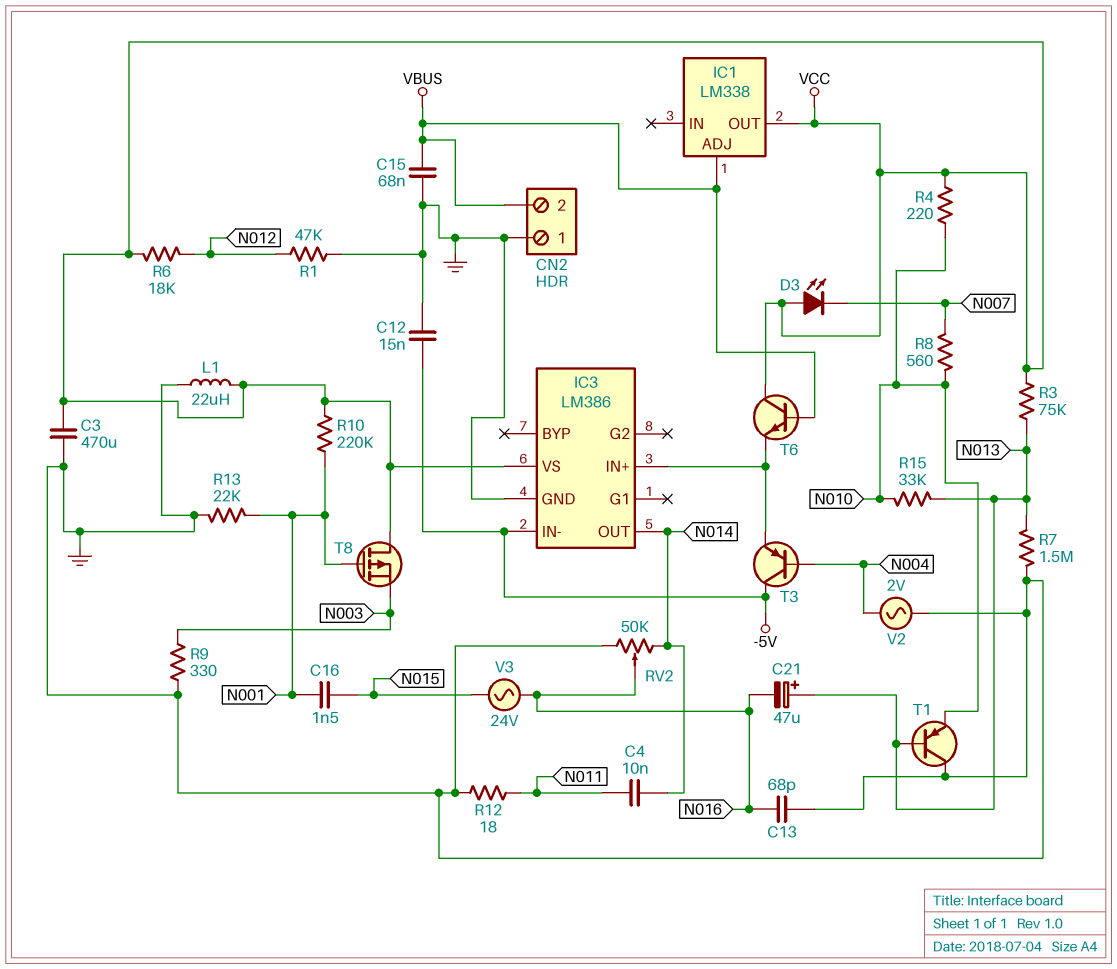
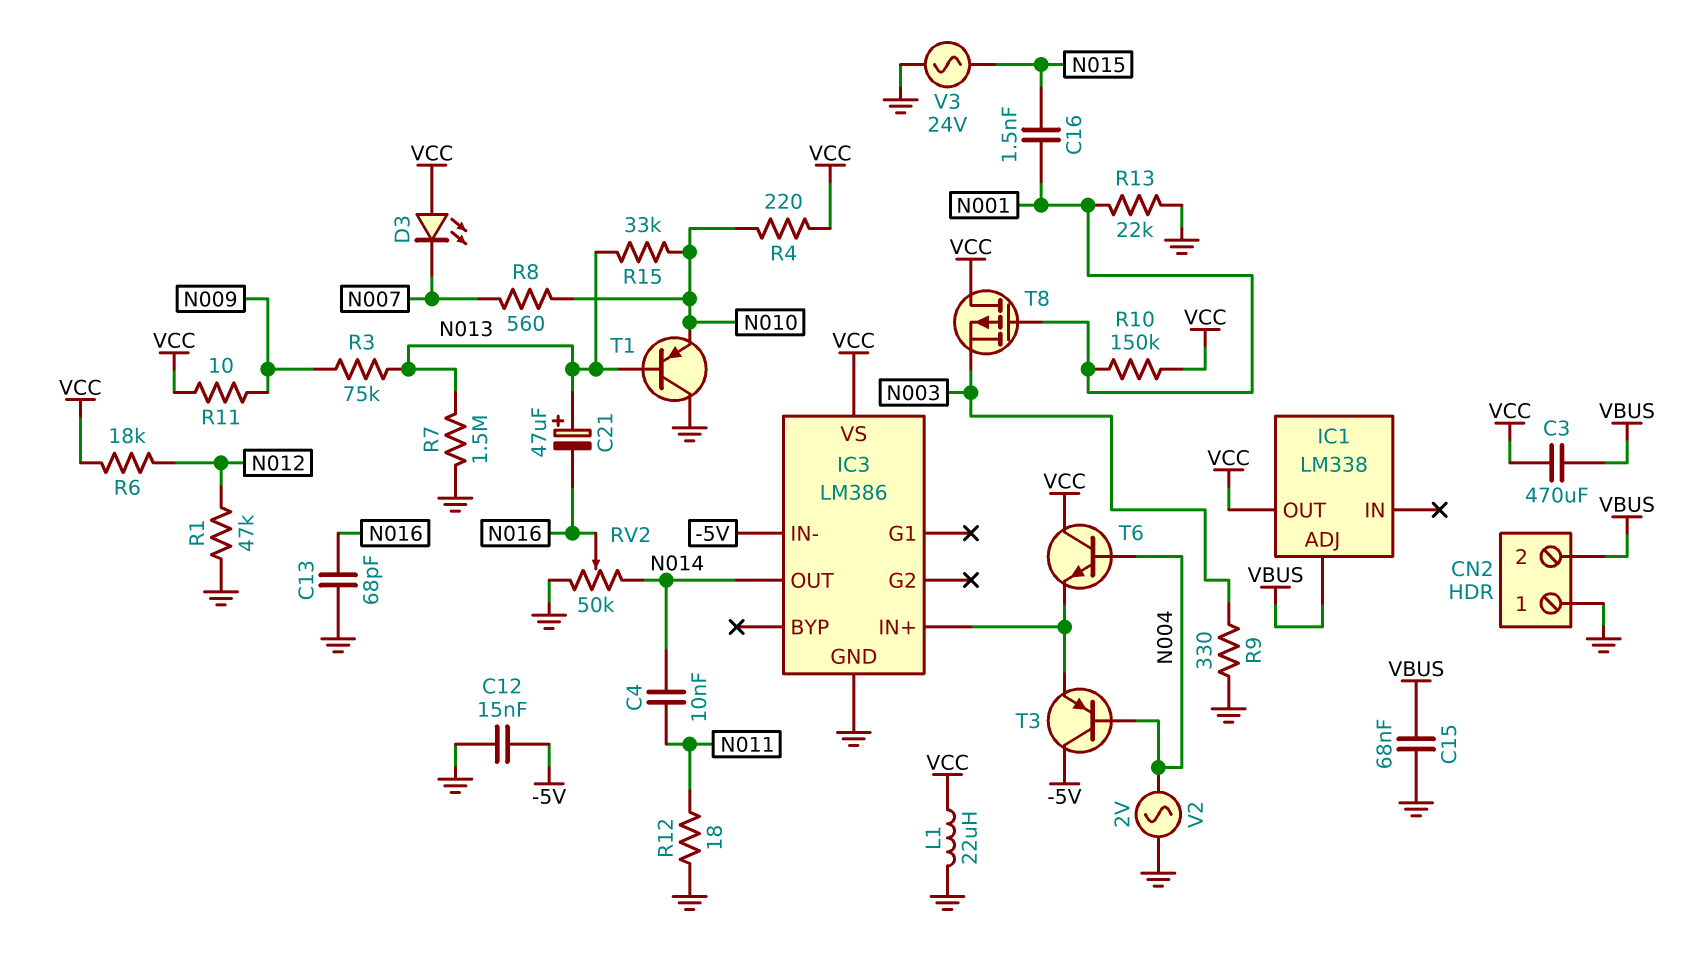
C3: 470uF (GND, VCC) -> 470uF (VBUS, VCC)
R3: 75k (N013, VCC) -> 75k (N009, N013)
R10: 220k (N001, VCC) -> 150k (N001, VCC)
R11: none -> 10 (N009, VCC)
T6: NPN (B VBUS, C VCC, E IC3/IN+) -> NPN (B N004, C VCC, E IC3/IN+)
V3: AC 24V (N015, N016) -> AC 24V (GND, N015)

